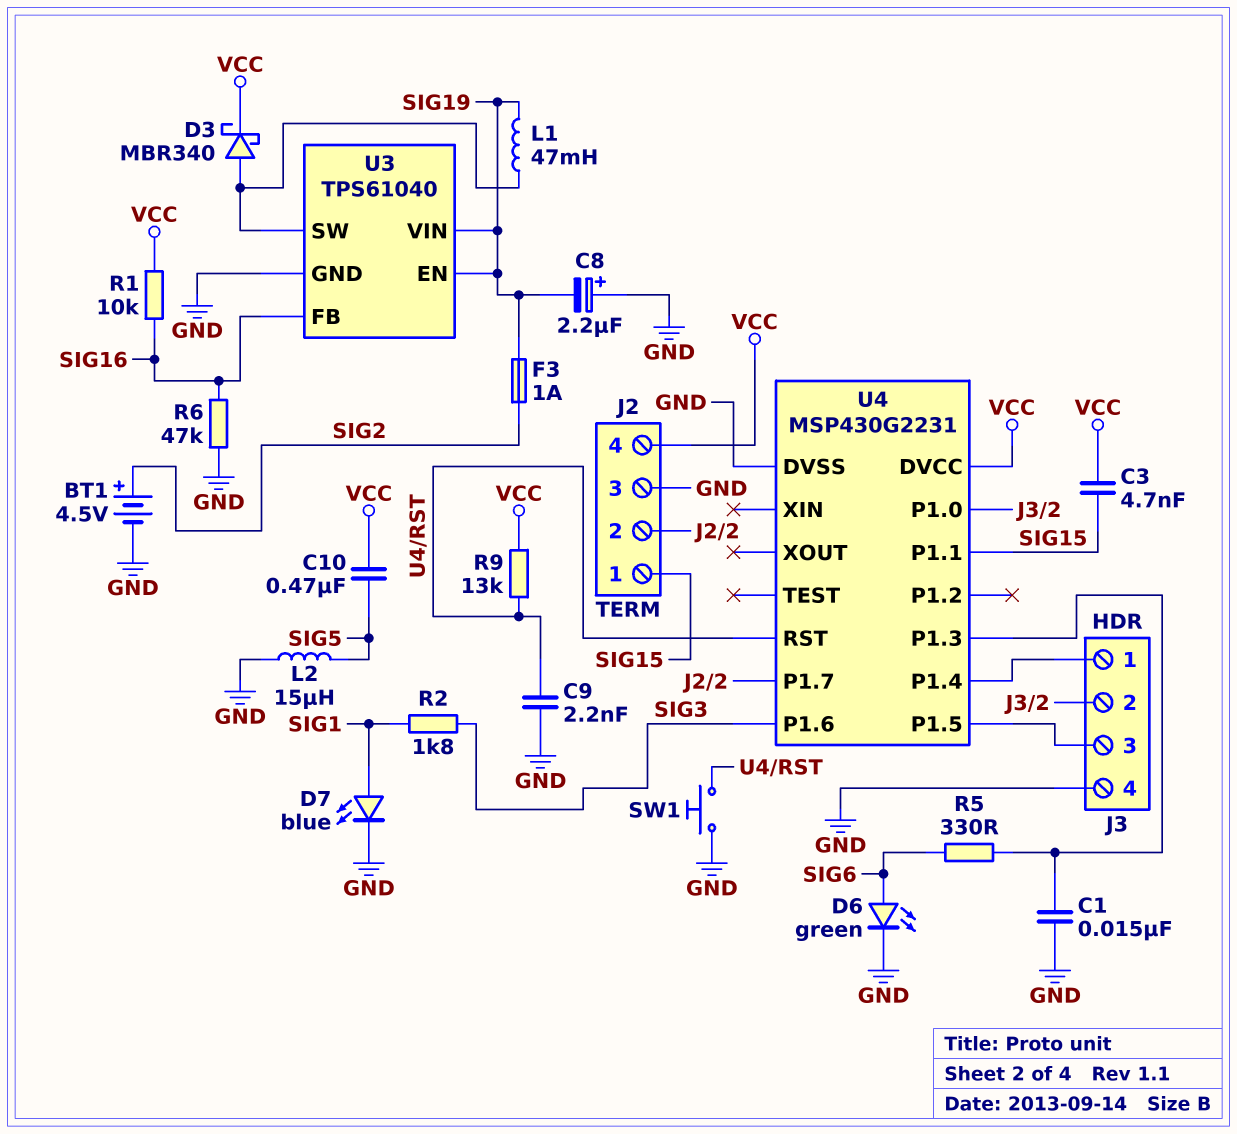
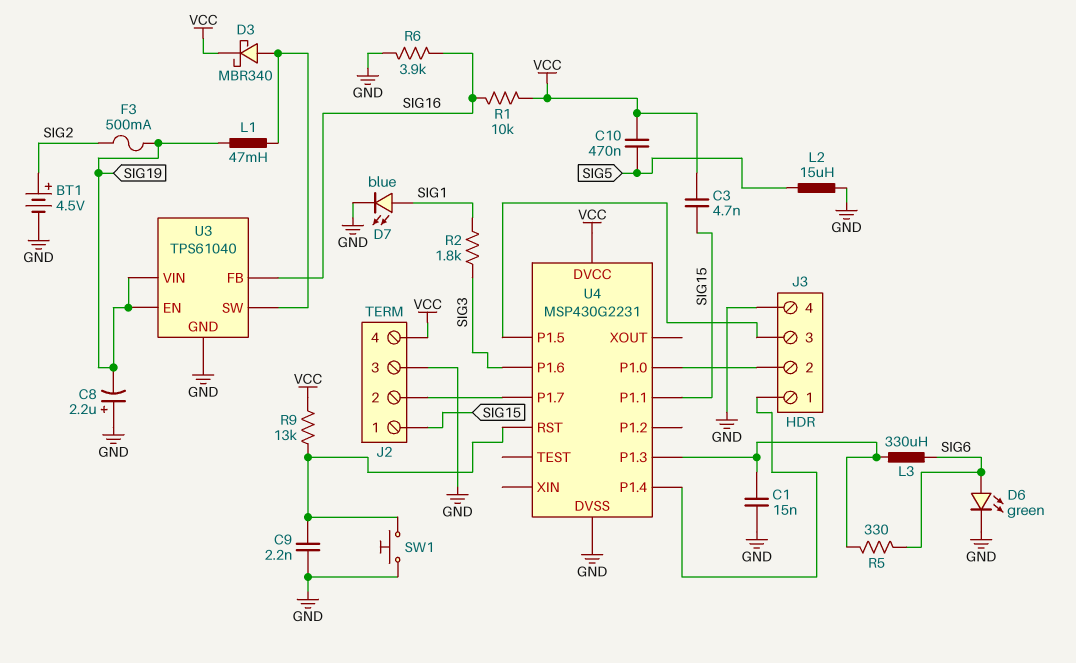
F3: 1A (SIG2, SIG19) -> 500mA (SIG2, SIG19)
L3: none -> 330uH (SIG6, U4/P1.3)
R6: 47k (GND, SIG16) -> 3.9k (GND, SIG16)

